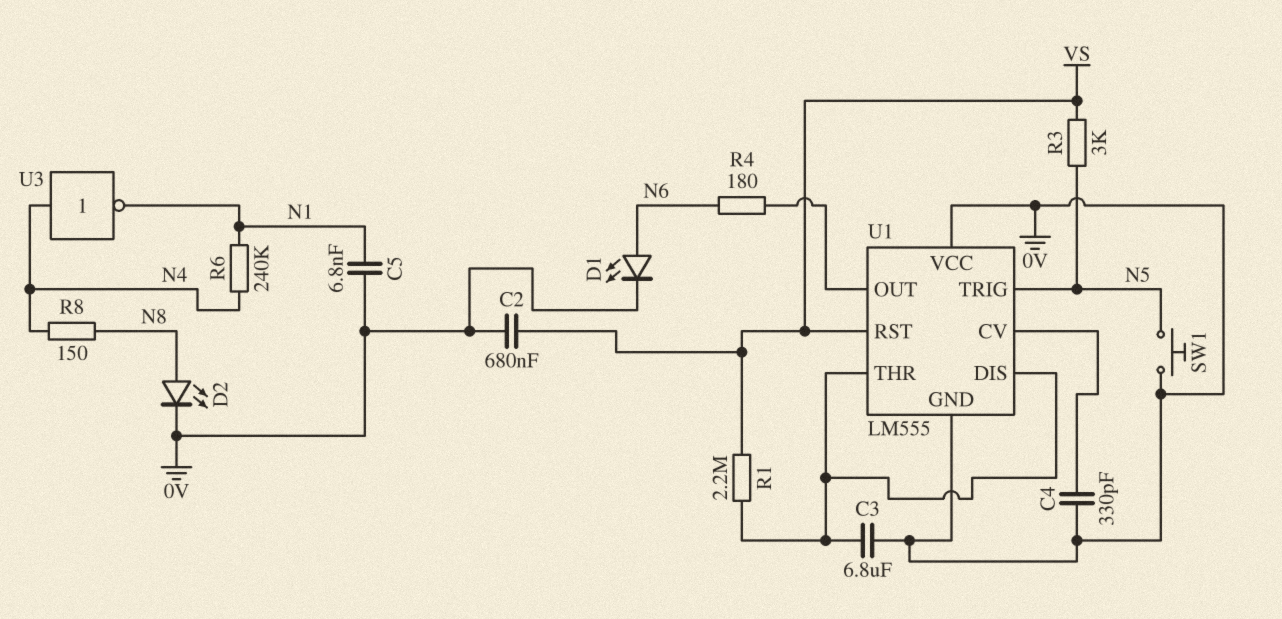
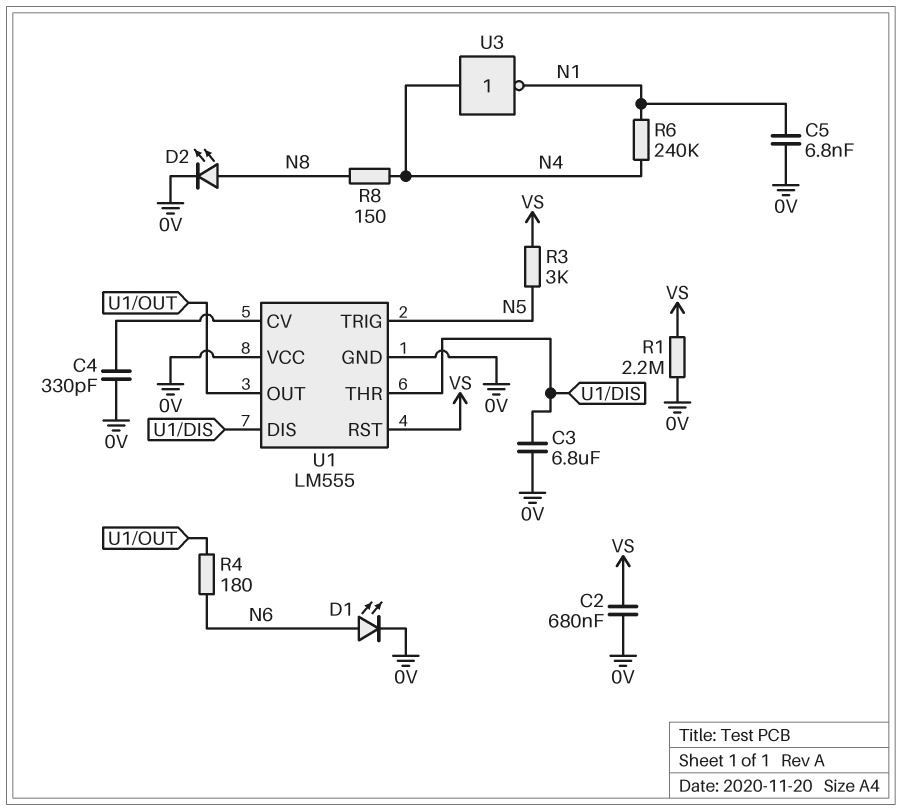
R1: 2.2M (U1/DIS, VS) -> 2.2M (0V, VS)
SW1: button (0V, N5) -> none

